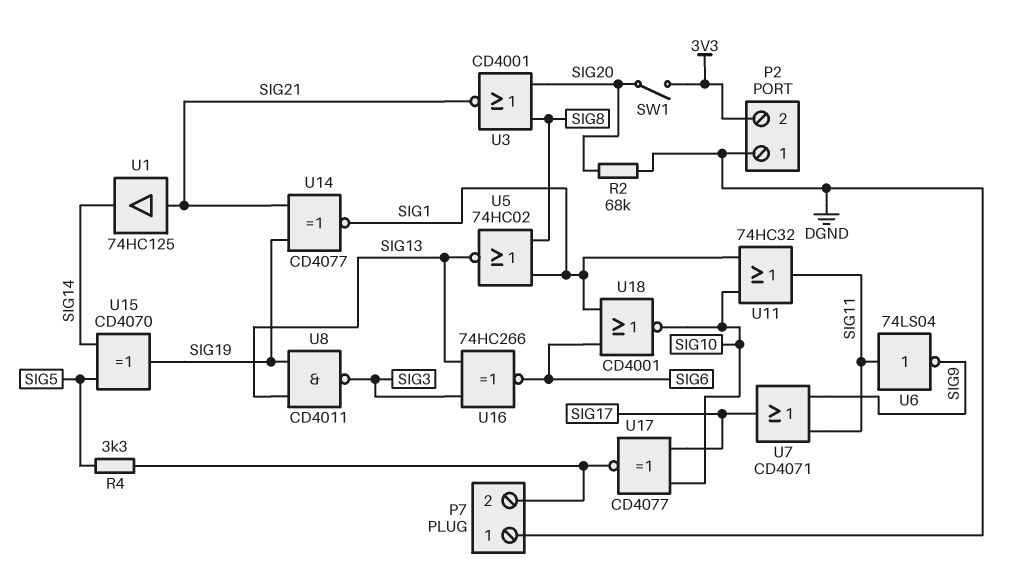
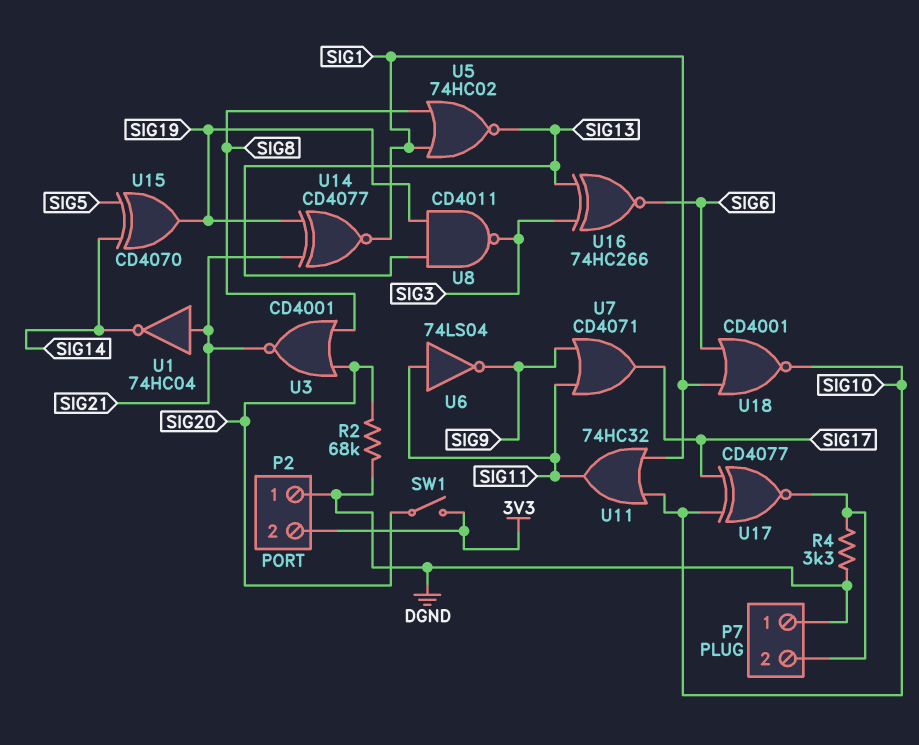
R4: 3.3k (P7/2, SIG5) -> 3.3k (DGND, P7/2)
U1: buffer 74HC125 (in SIG21, out SIG14) -> NOT 74HC04 (in SIG21, out SIG14)

